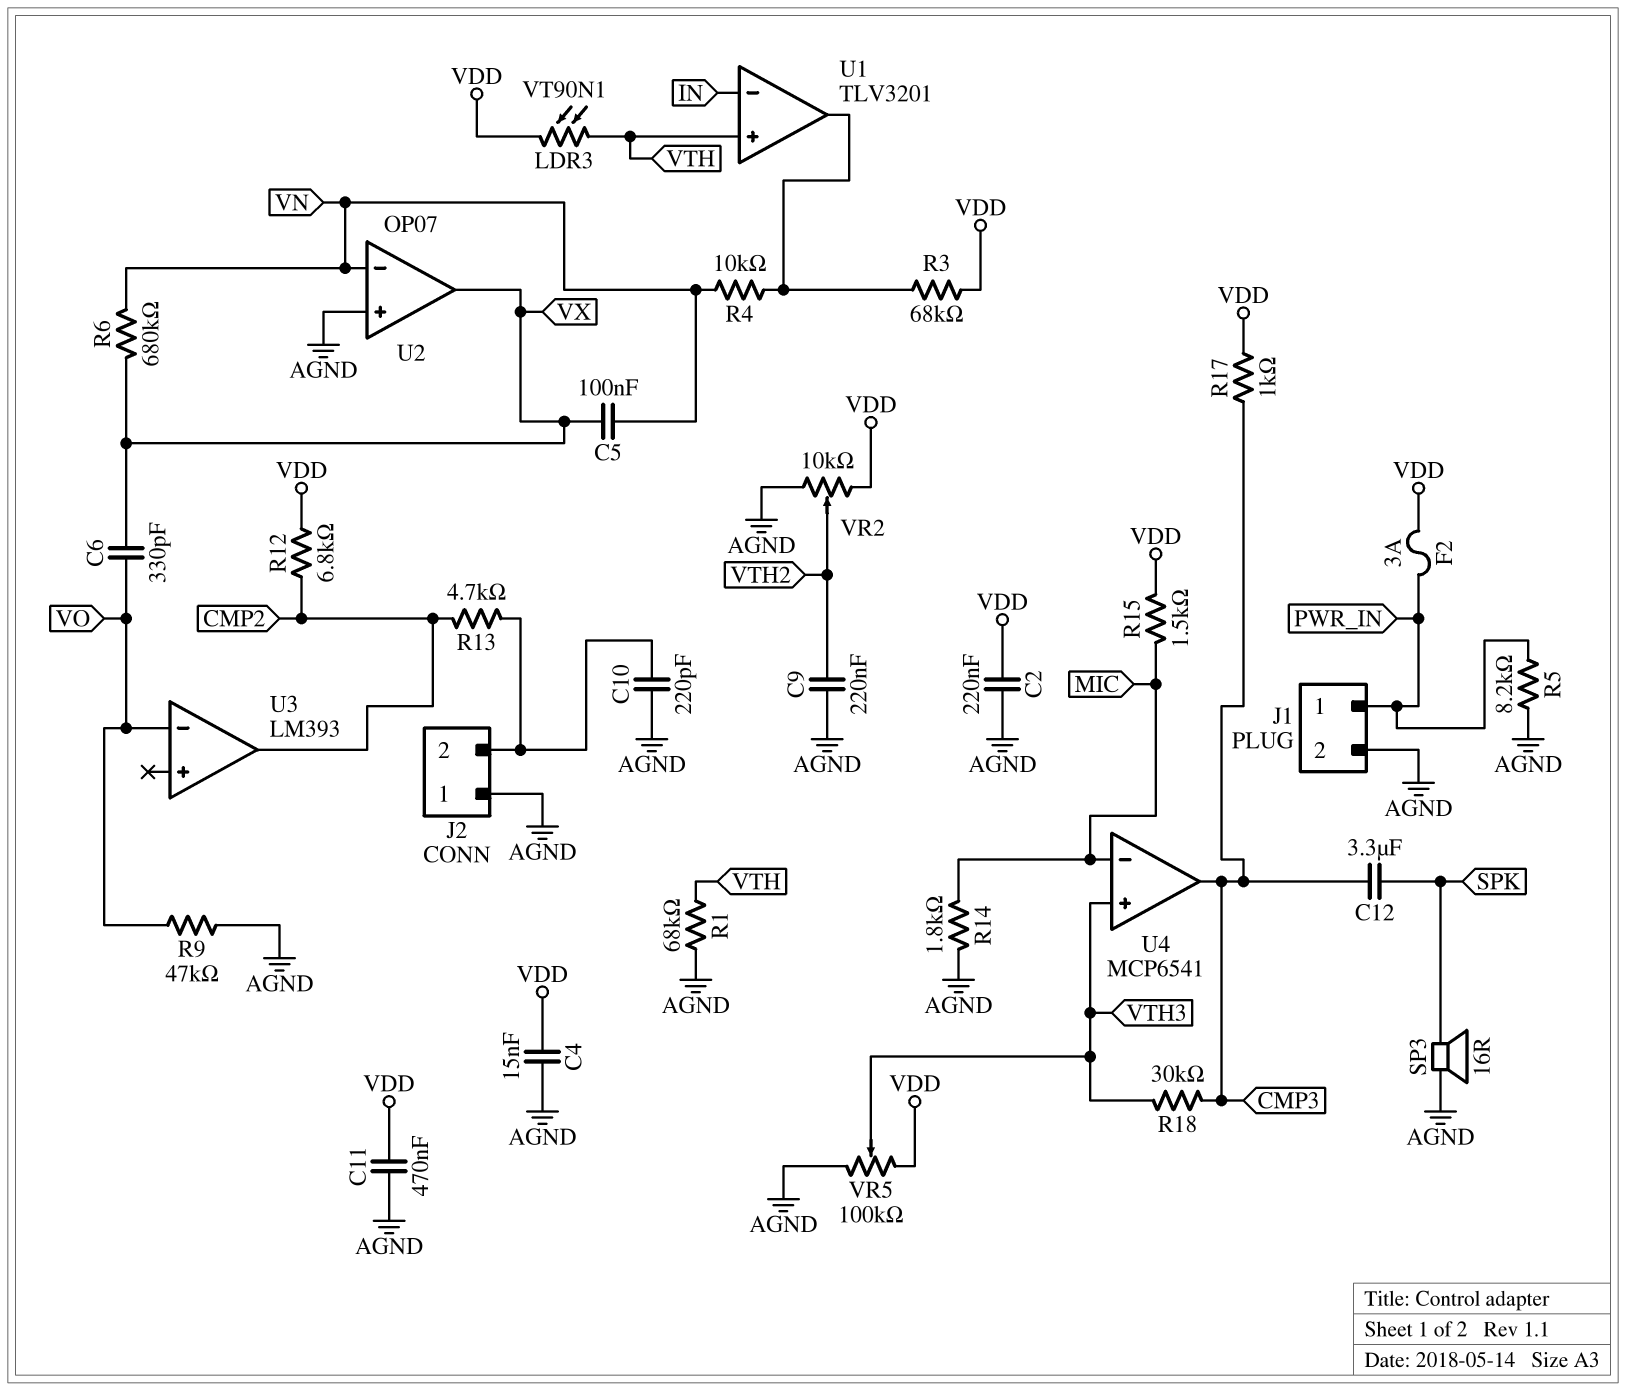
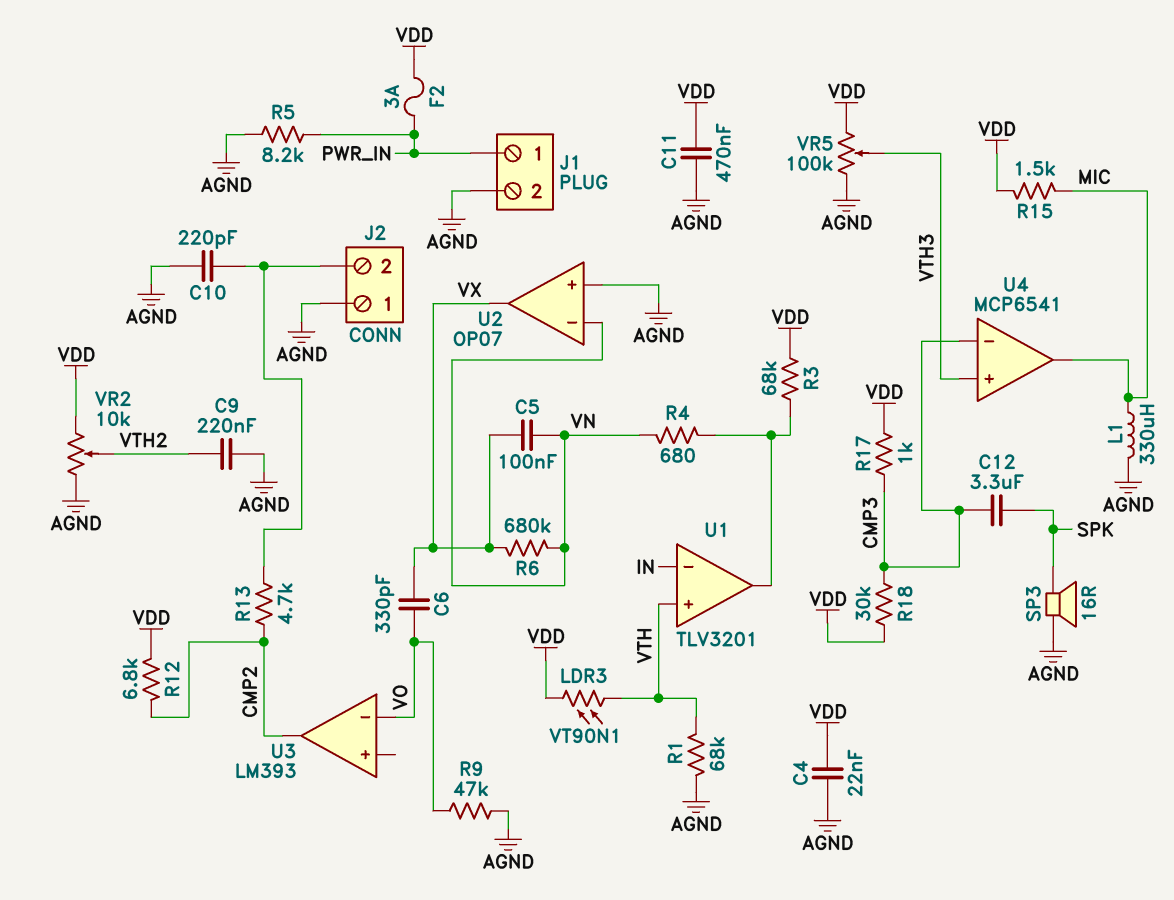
C2: 220nF (AGND, VDD) -> none
C4: 15nF (AGND, VDD) -> 22nF (AGND, VDD)
L1: none -> 330uH (AGND, MIC)
R4: 10k (U1/out, VN) -> 680 (U1/out, VN)
R14: 1.8k (AGND, MIC) -> none
R18: 30k (CMP3, VTH3) -> 30k (CMP3, VDD)
U4 pin in-: MIC -> CMP3
U4 pin out: CMP3 -> MIC

